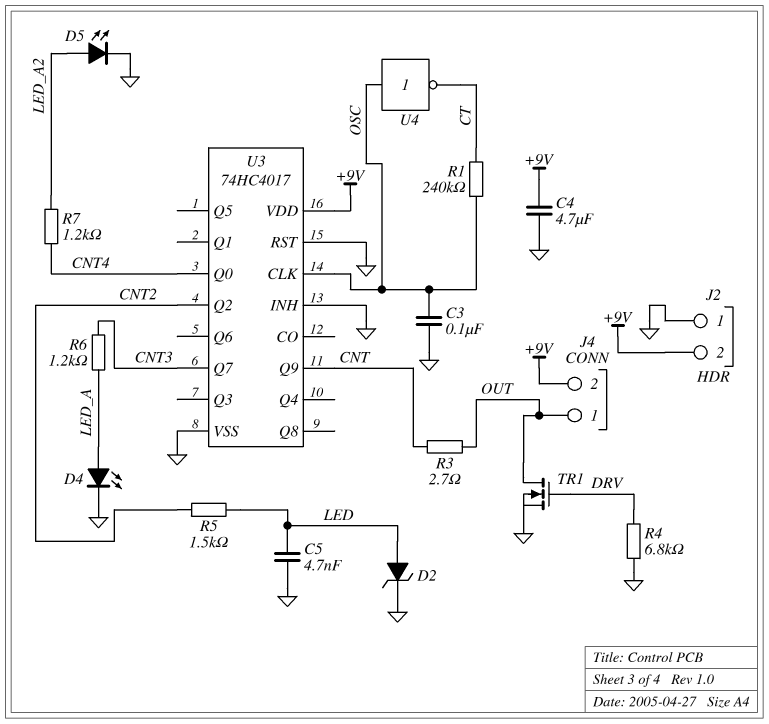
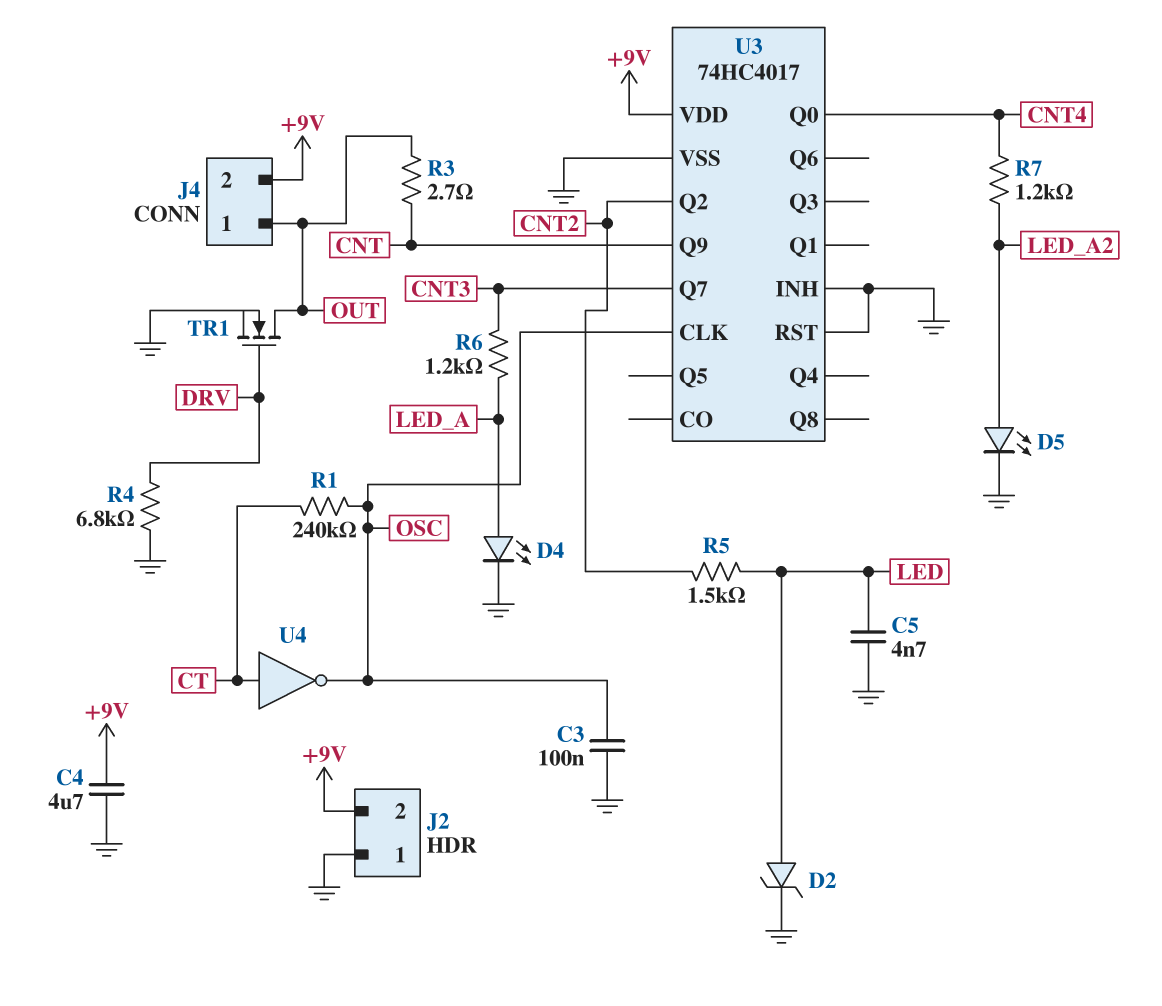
U4: NOT (in OSC, out CT) -> NOT (in CT, out OSC)

